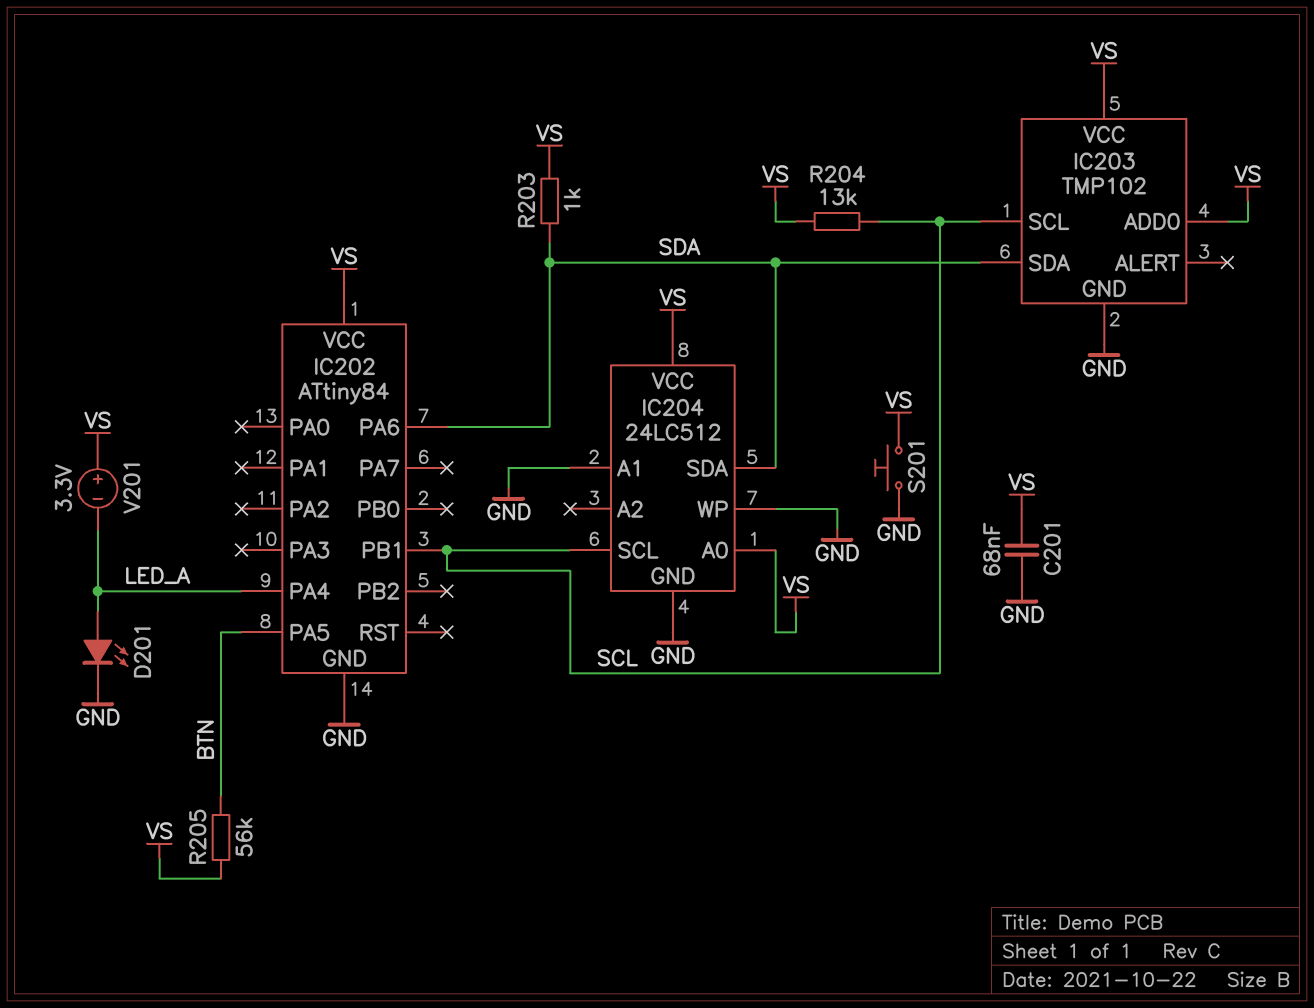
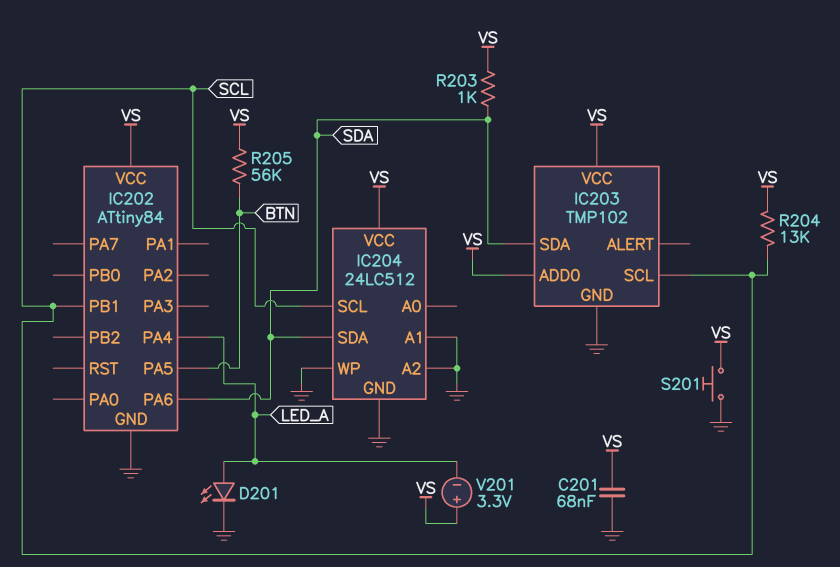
IC204 pin A0: VS -> none
IC204 pin A2: none -> GND

